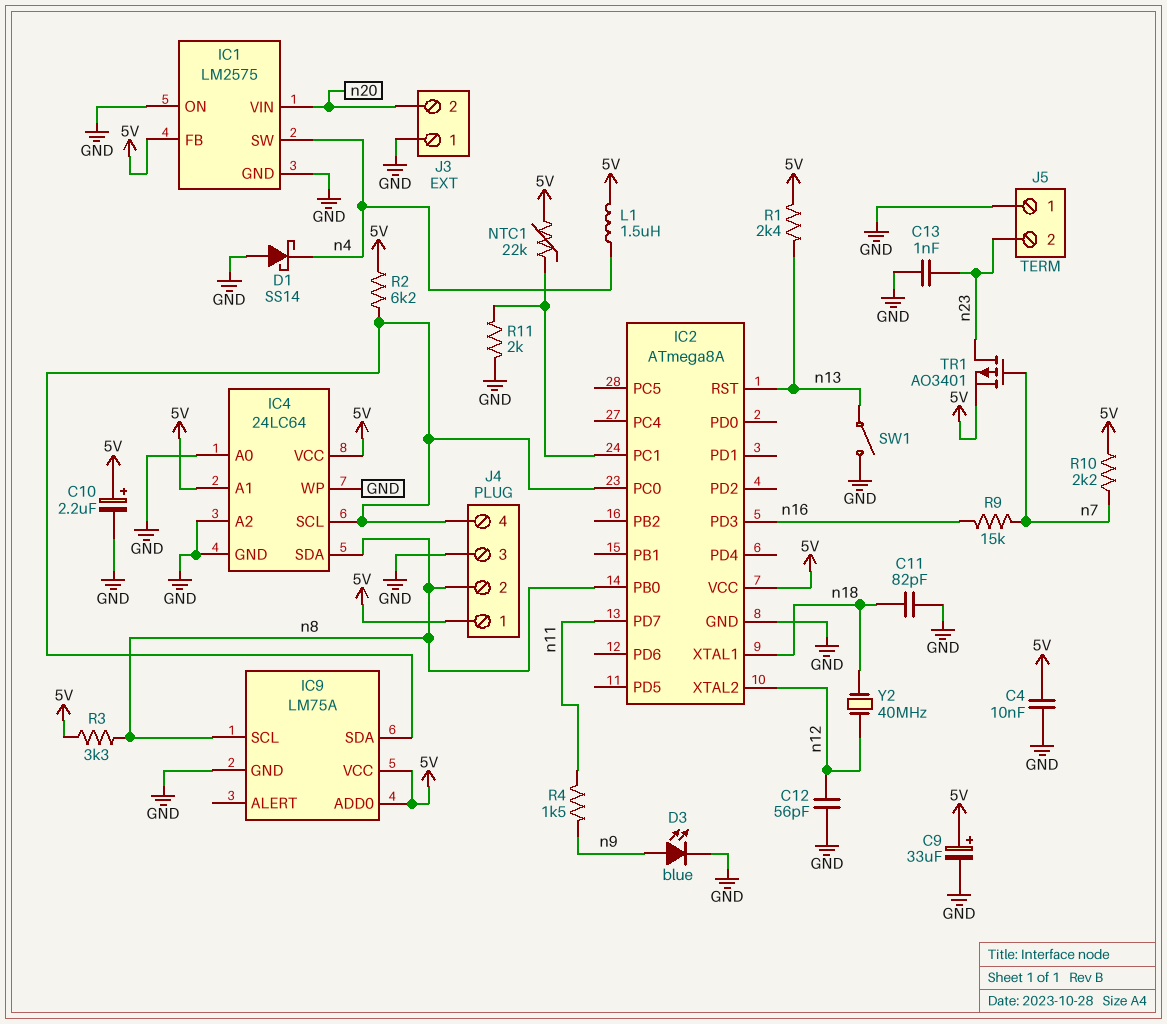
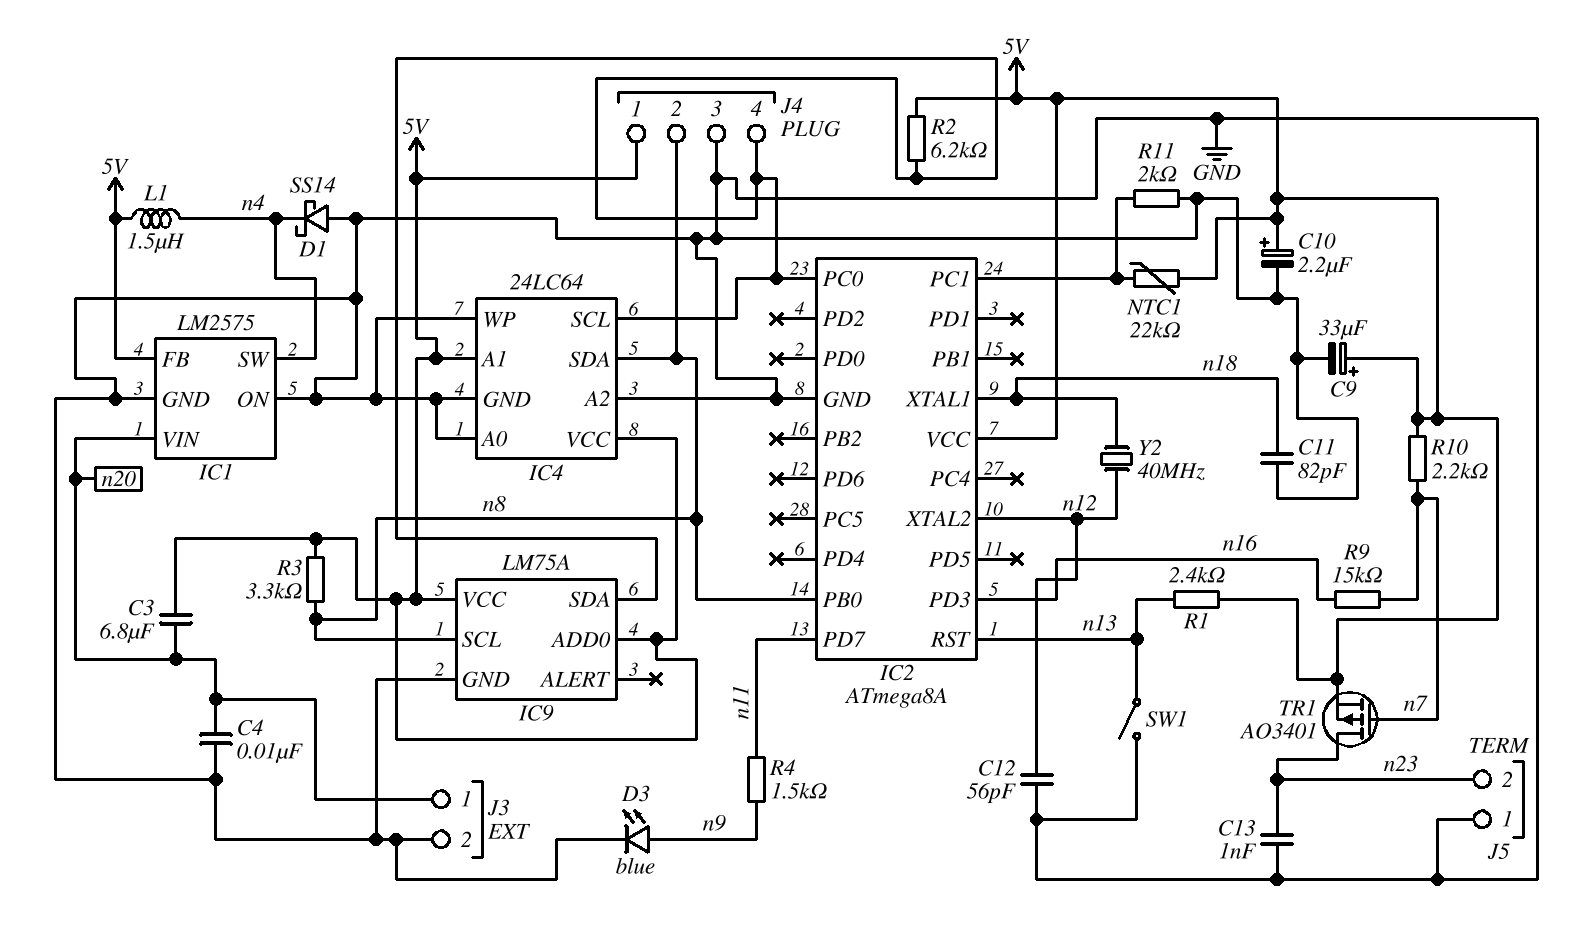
C3: none -> 6.8uF (5V, n20)
C4: 10nF (5V, GND) -> 10nF (GND, n20)
J3 pin 1: GND -> n20
J3 pin 2: n20 -> GND

